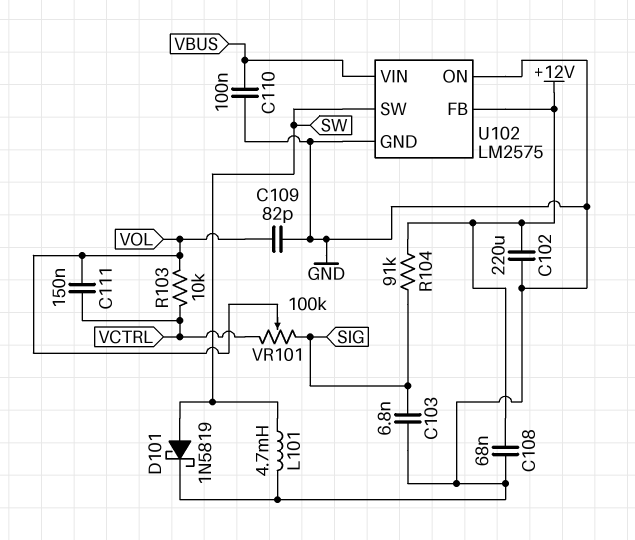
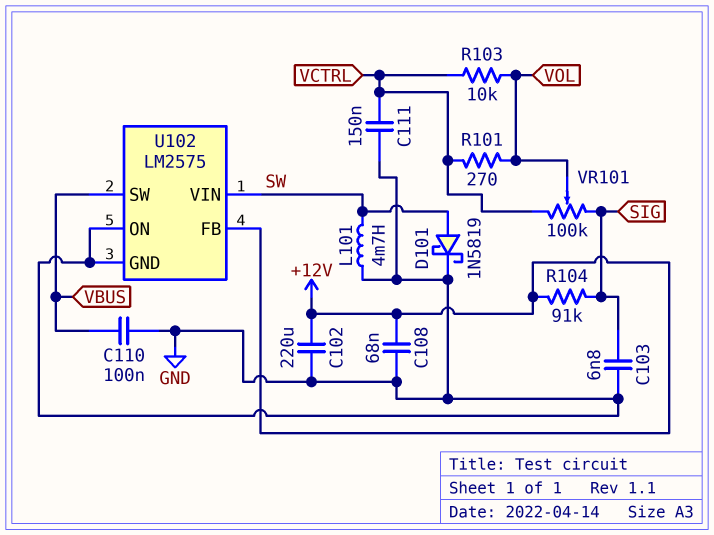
C109: 82pF (GND, VOL) -> none
C111: 150nF (VCTRL, VOL) -> 150nF (GND, VCTRL)
R101: none -> 270 (VCTRL, VOL)
U102 pin SW: SW -> VBUS
U102 pin VIN: VBUS -> SW

